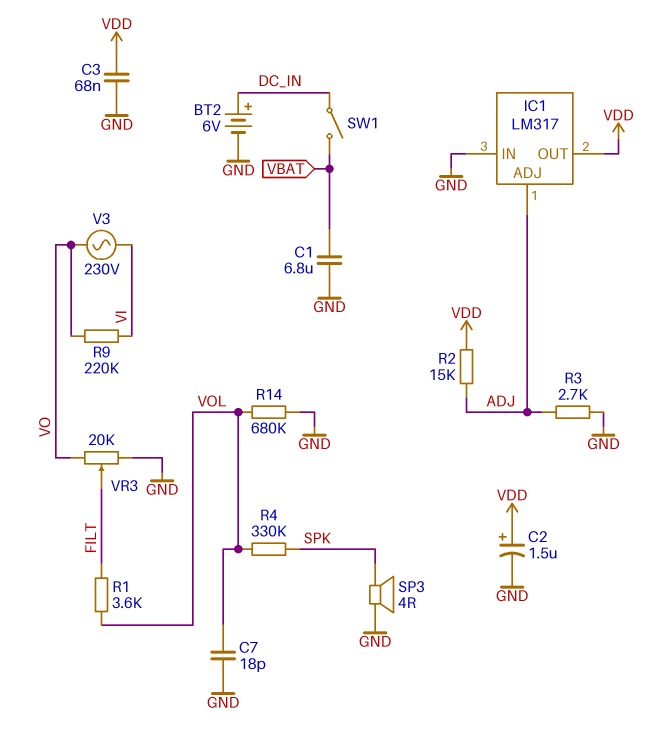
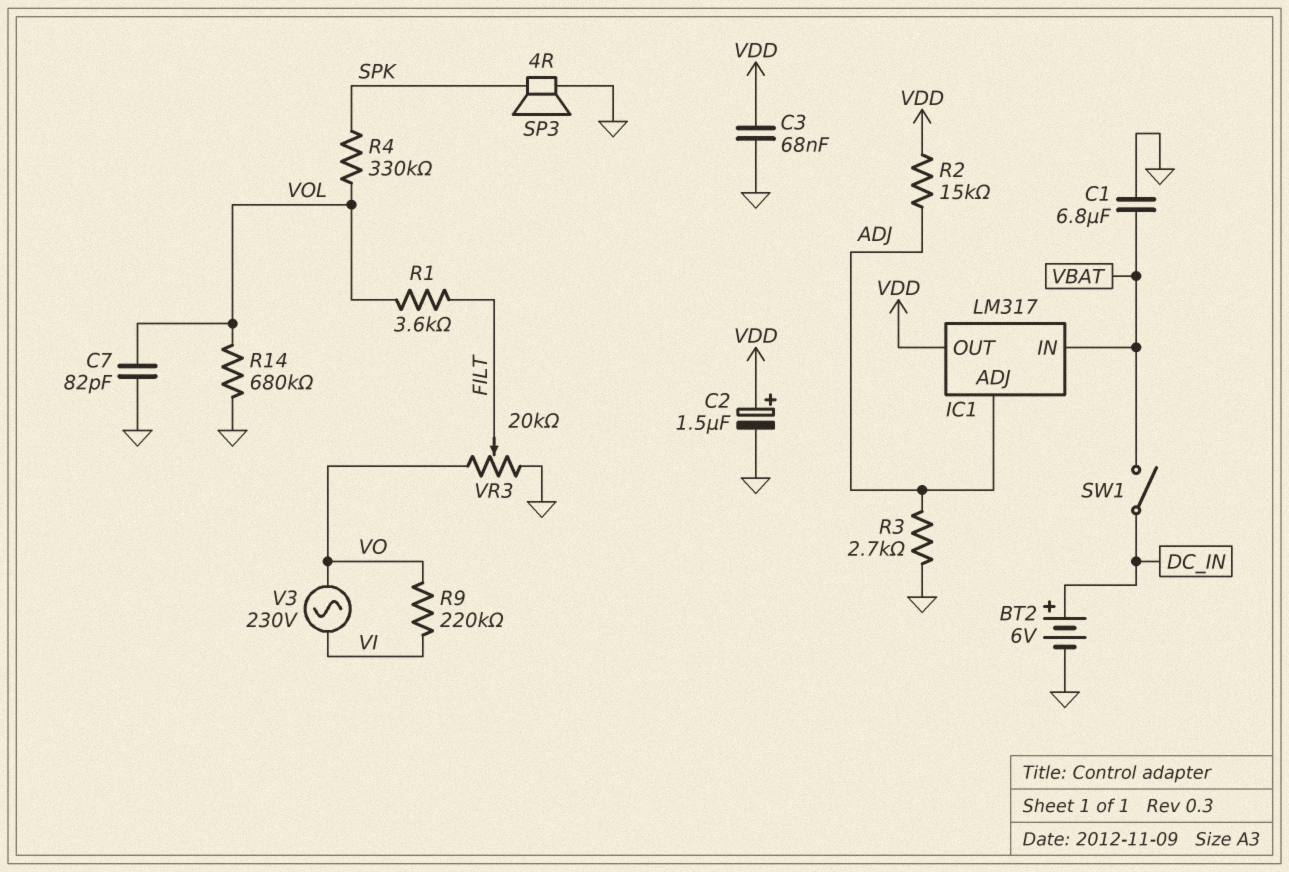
C7: 18pF (GND, VOL) -> 82pF (GND, VOL)
IC1 pin IN: GND -> VBAT

